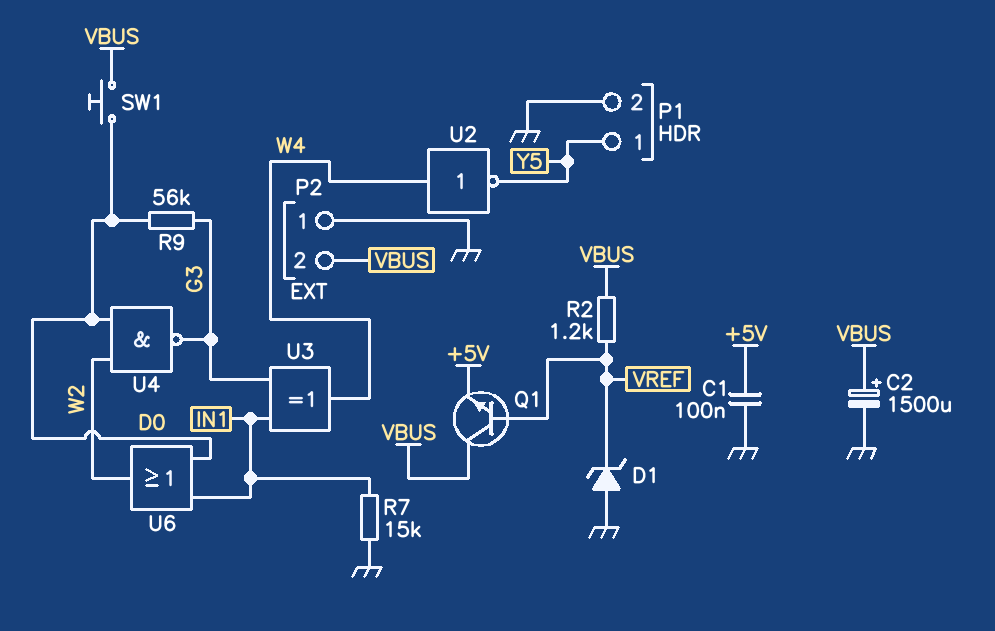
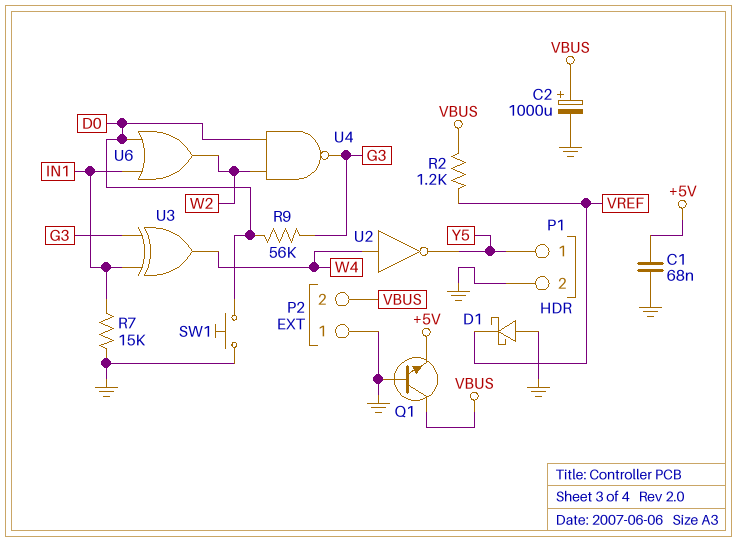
C1: 100nF (+5V, GND) -> 68nF (+5V, GND)
C2: 1500uF (plus VBUS, minus GND) -> 1000uF (plus VBUS, minus GND)
D1: zener (A GND, K VREF) -> schottky (A GND, K VREF)
Q1: NPN (B VREF, C VBUS, E +5V) -> NPN (B GND, C VBUS, E +5V)
SW1: button (D0, VBUS) -> button (D0, GND)

